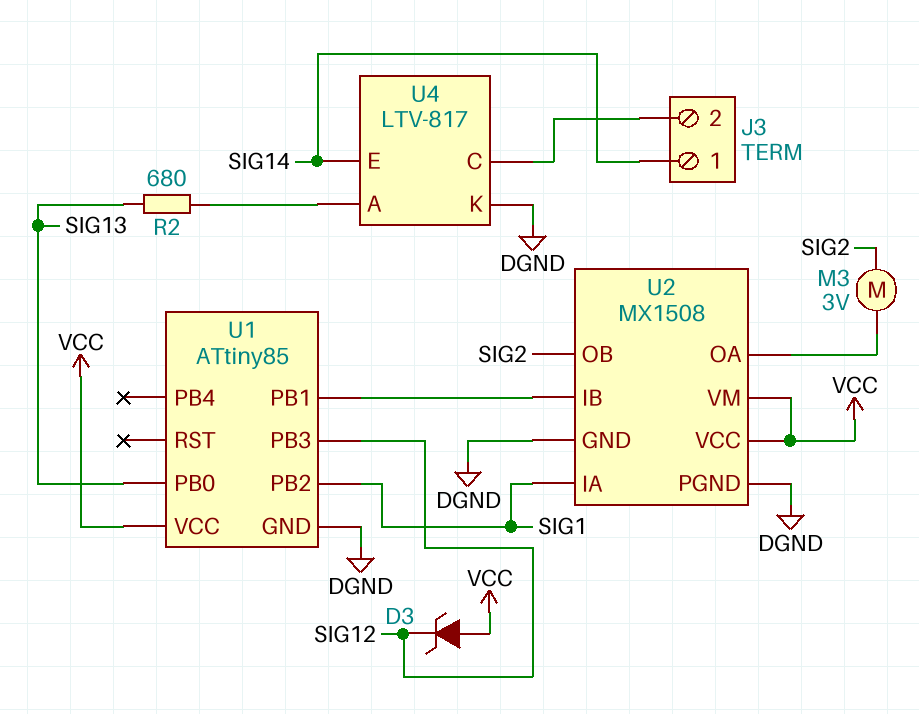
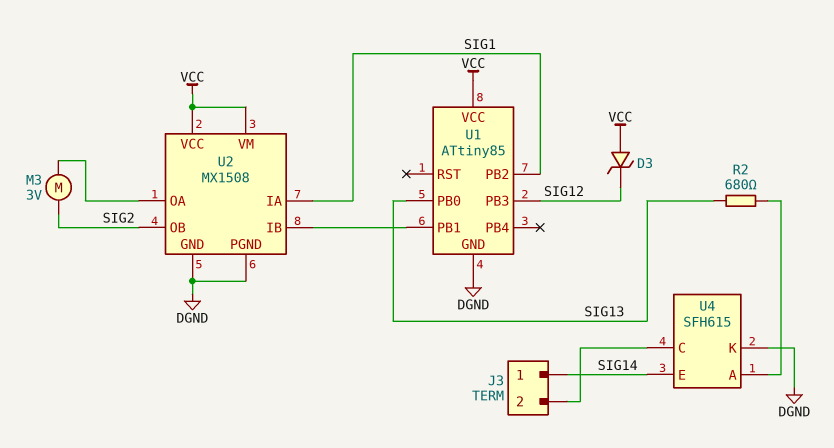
U4: LTV-817 -> SFH615

